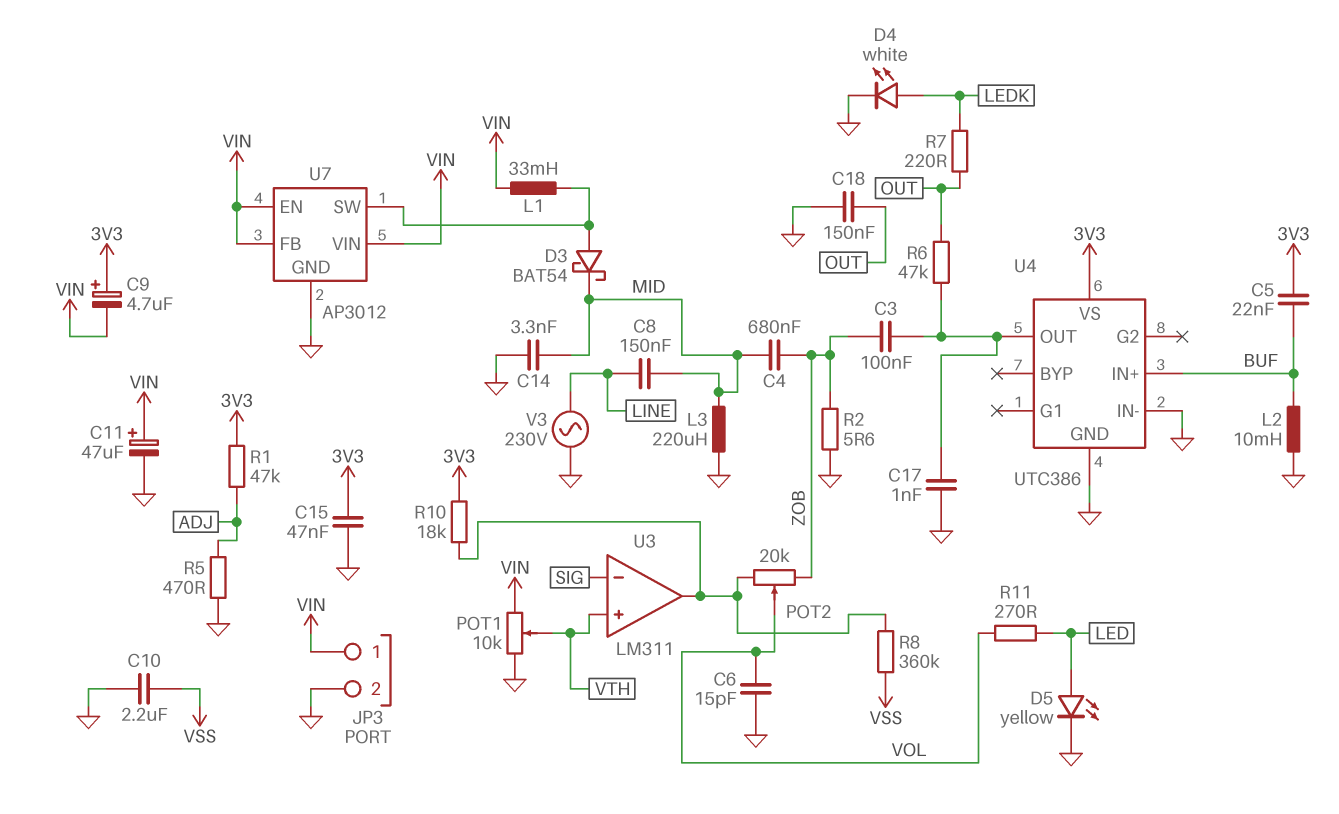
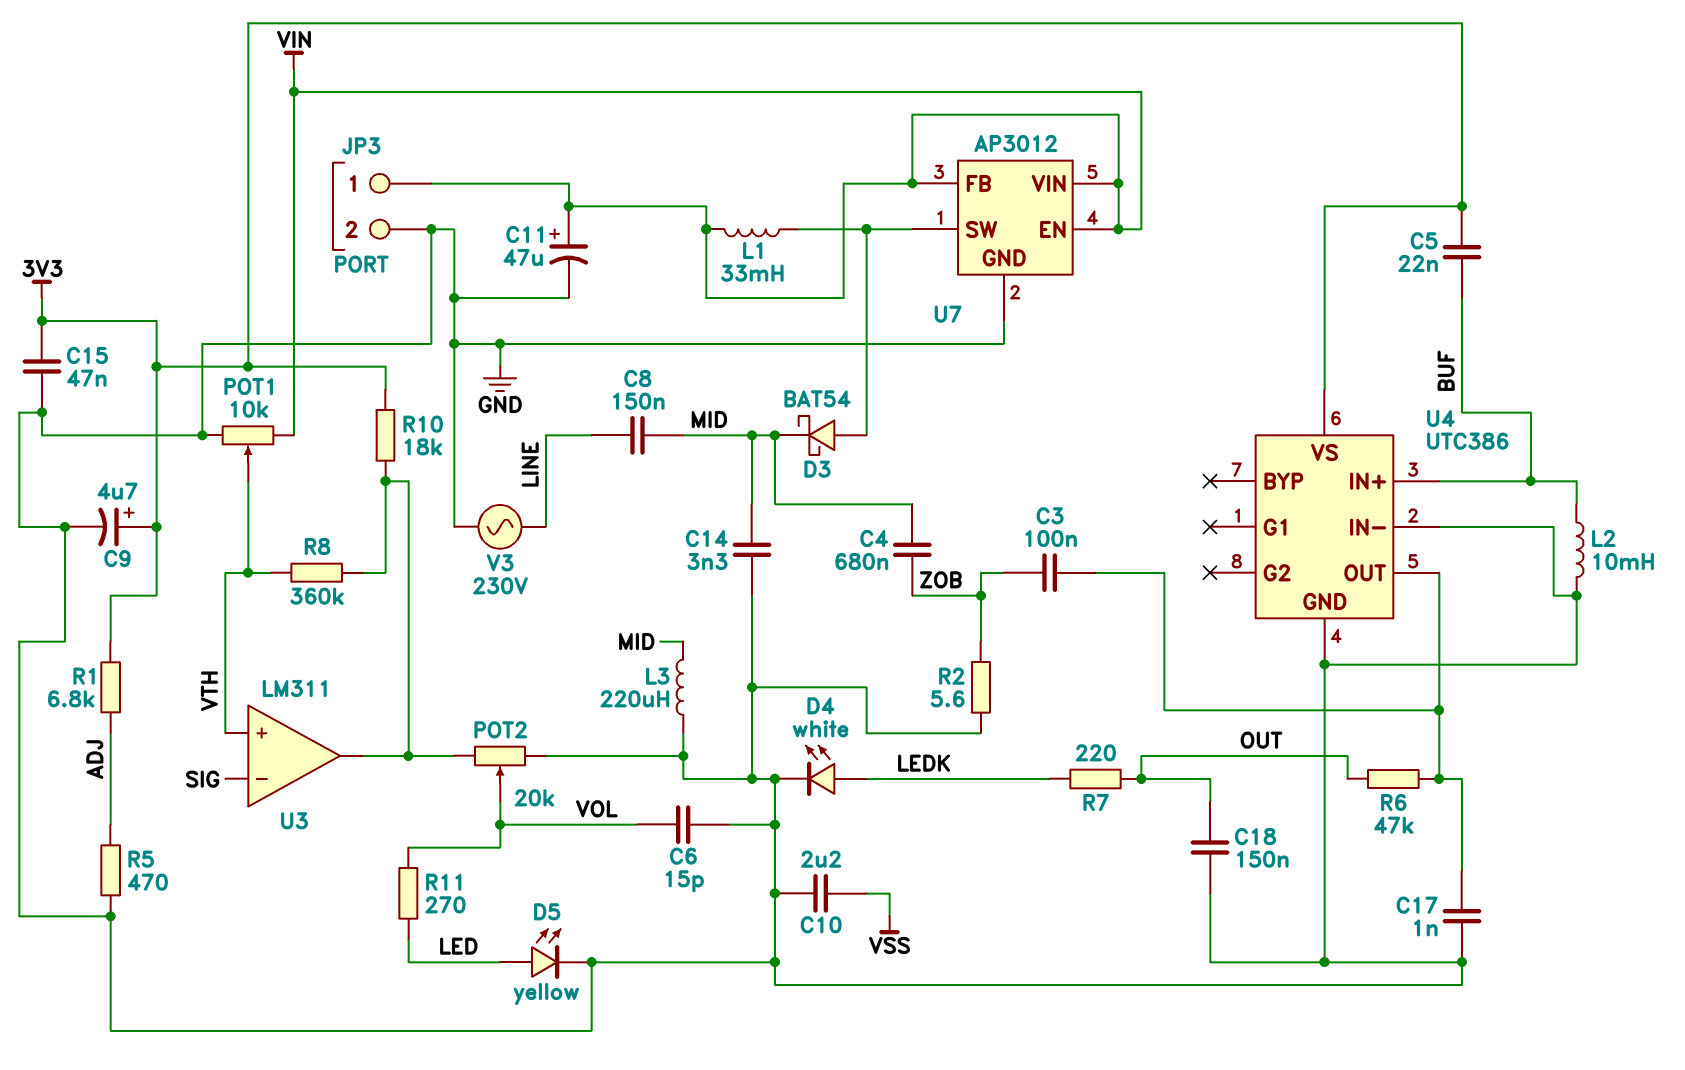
C9: 4.7uF (plus 3V3, minus VIN) -> 4.7uF (plus 3V3, minus GND)
POT2: 20k (U3/out, ZOB, wiper VOL) -> 20k (GND, U3/out, wiper VOL)
R1: 47k (3V3, ADJ) -> 6.8k (3V3, ADJ)
R8: 360k (U3/out, VSS) -> 360k (U3/out, VTH)

